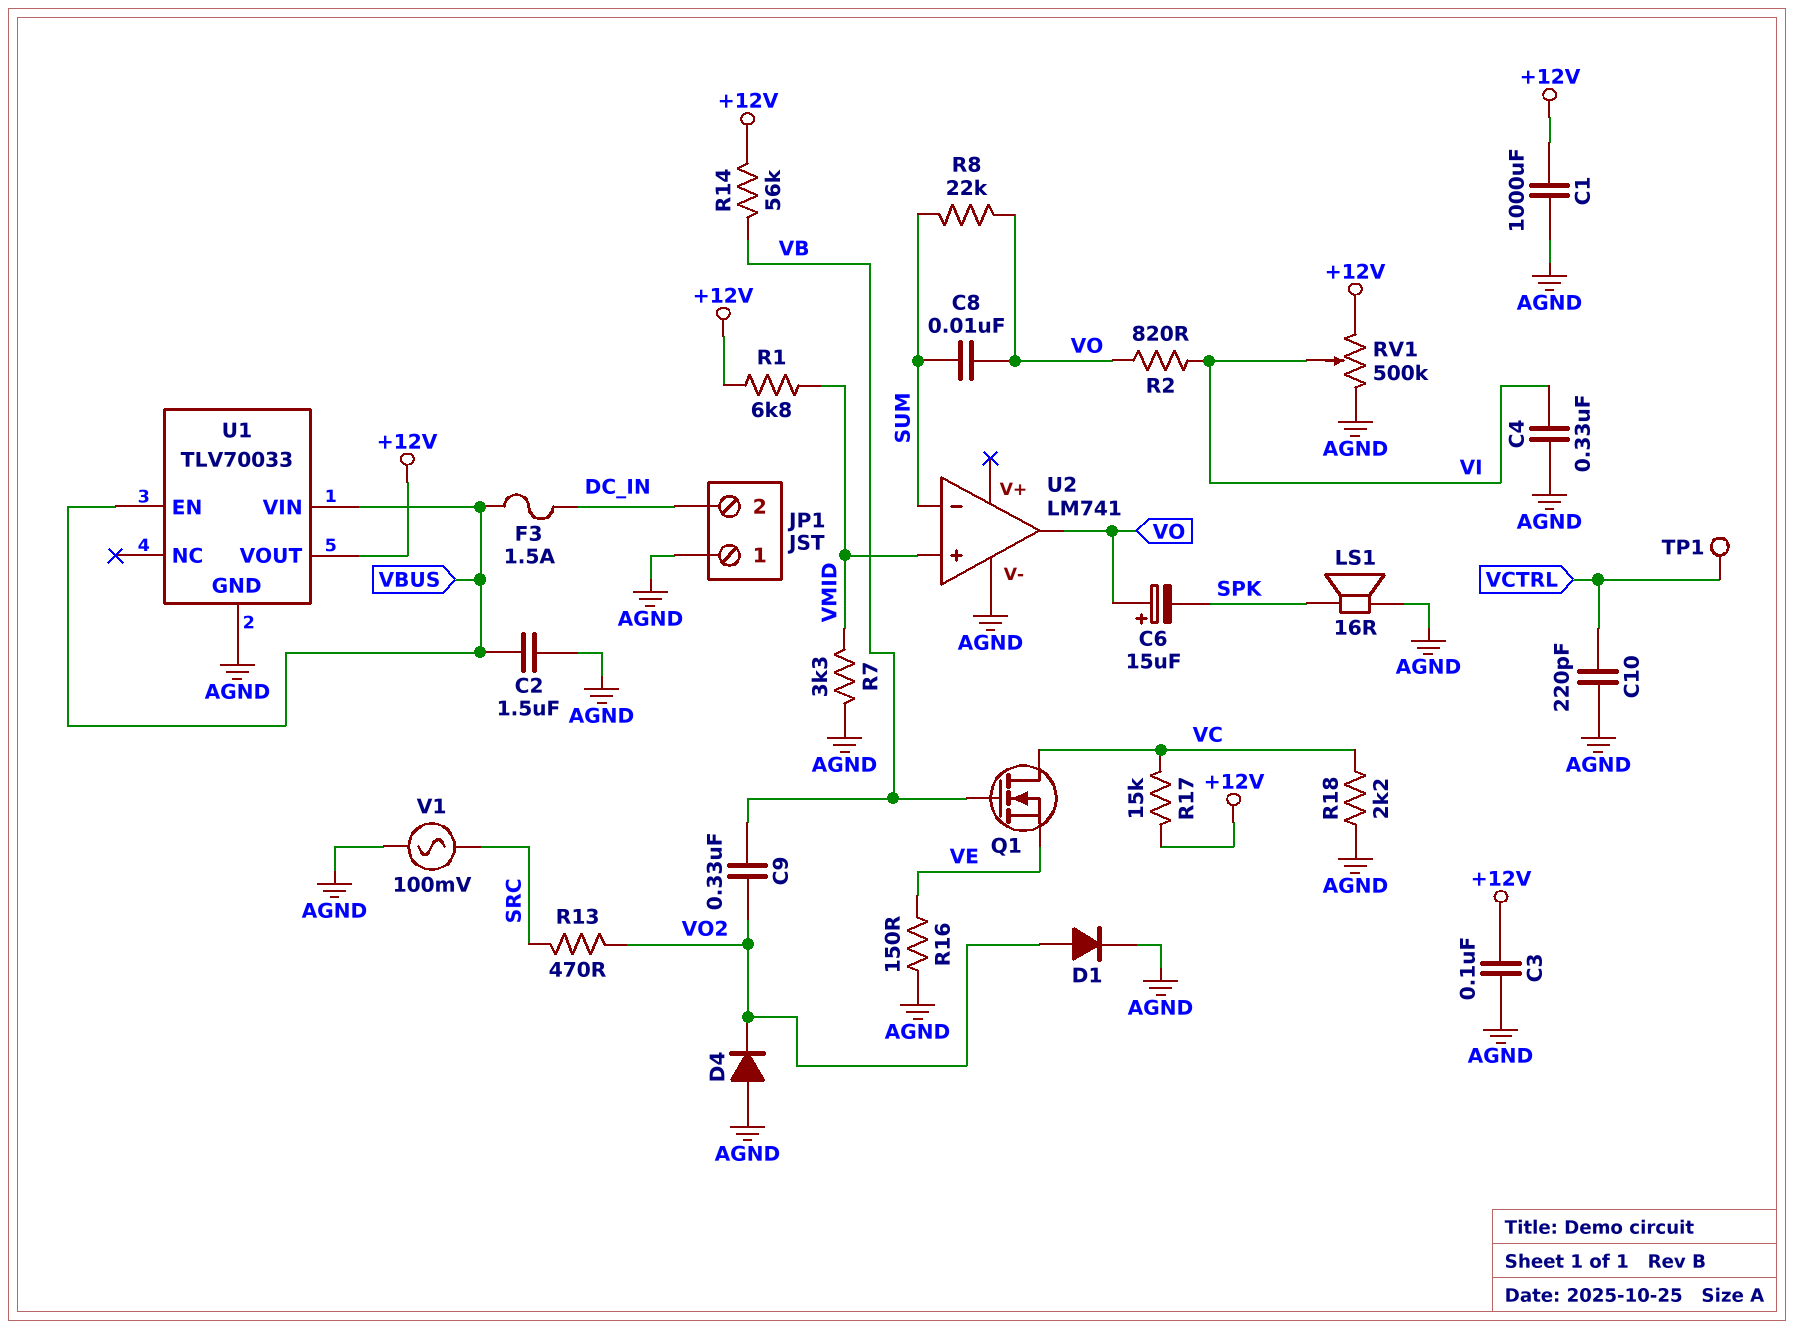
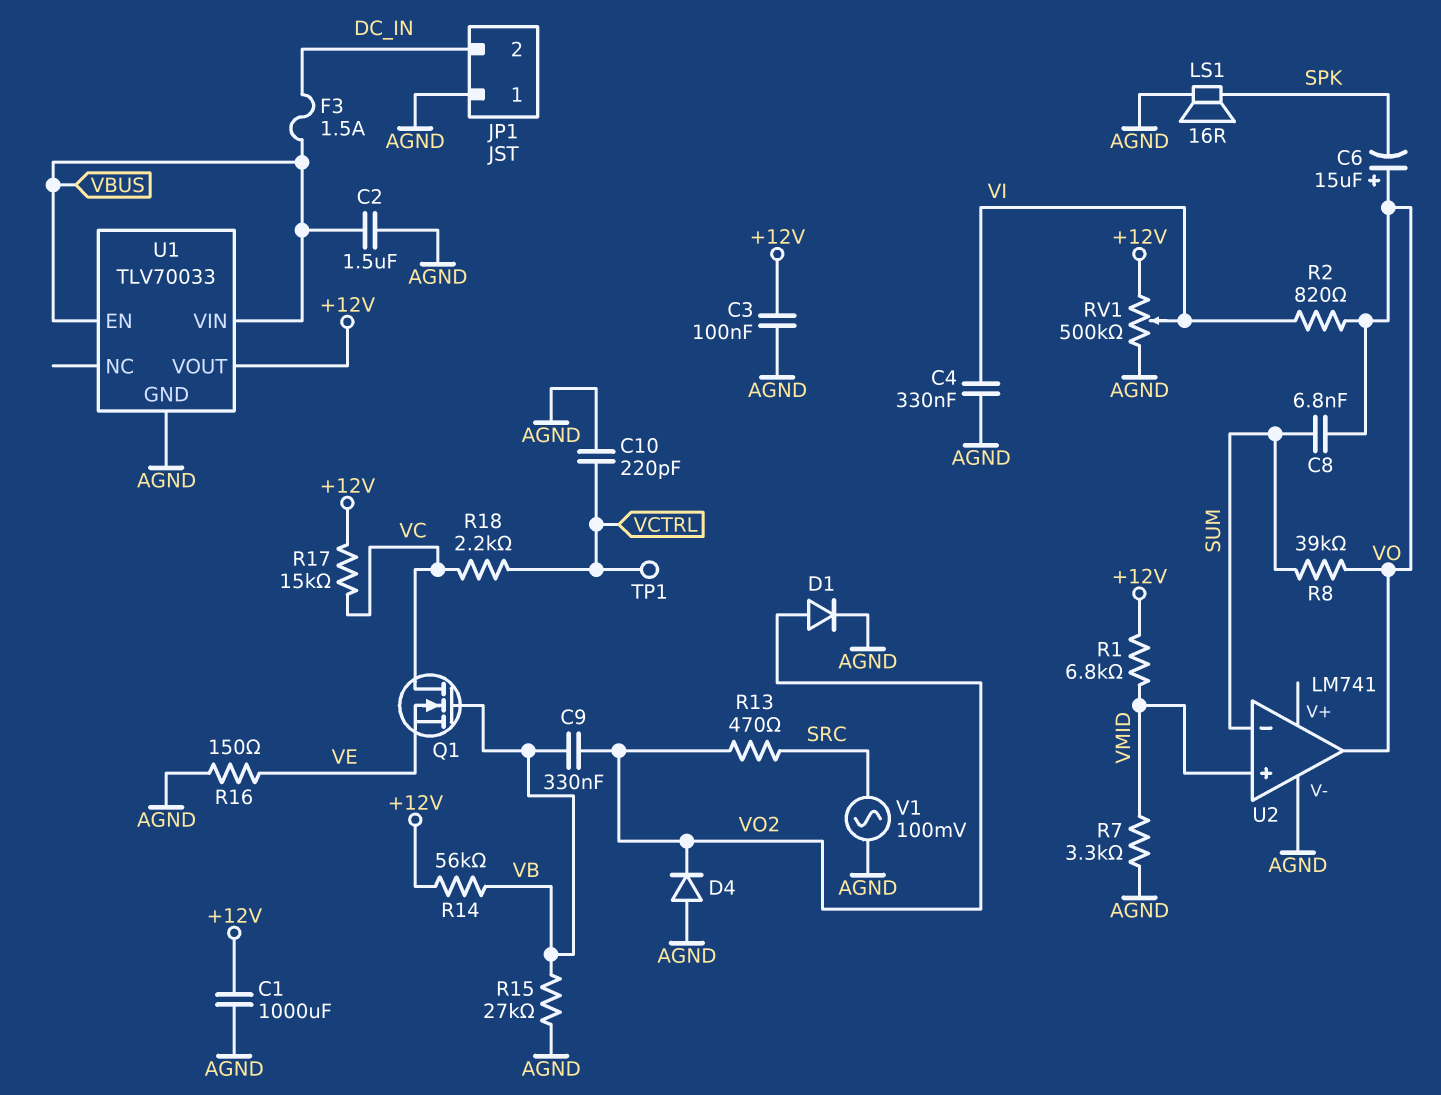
C8: 10nF (SUM, VO) -> 6.8nF (SUM, VO)
R8: 22k (SUM, VO) -> 39k (SUM, VO)
R15: none -> 27k (AGND, VB)
R18: 2.2k (AGND, VC) -> 2.2k (VC, VCTRL)

